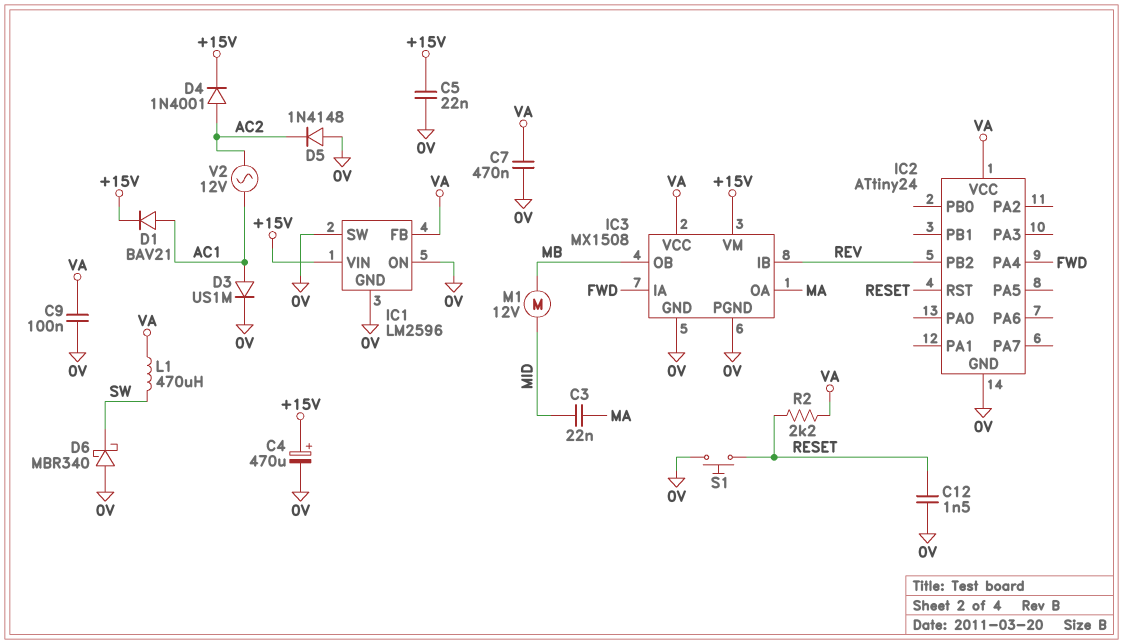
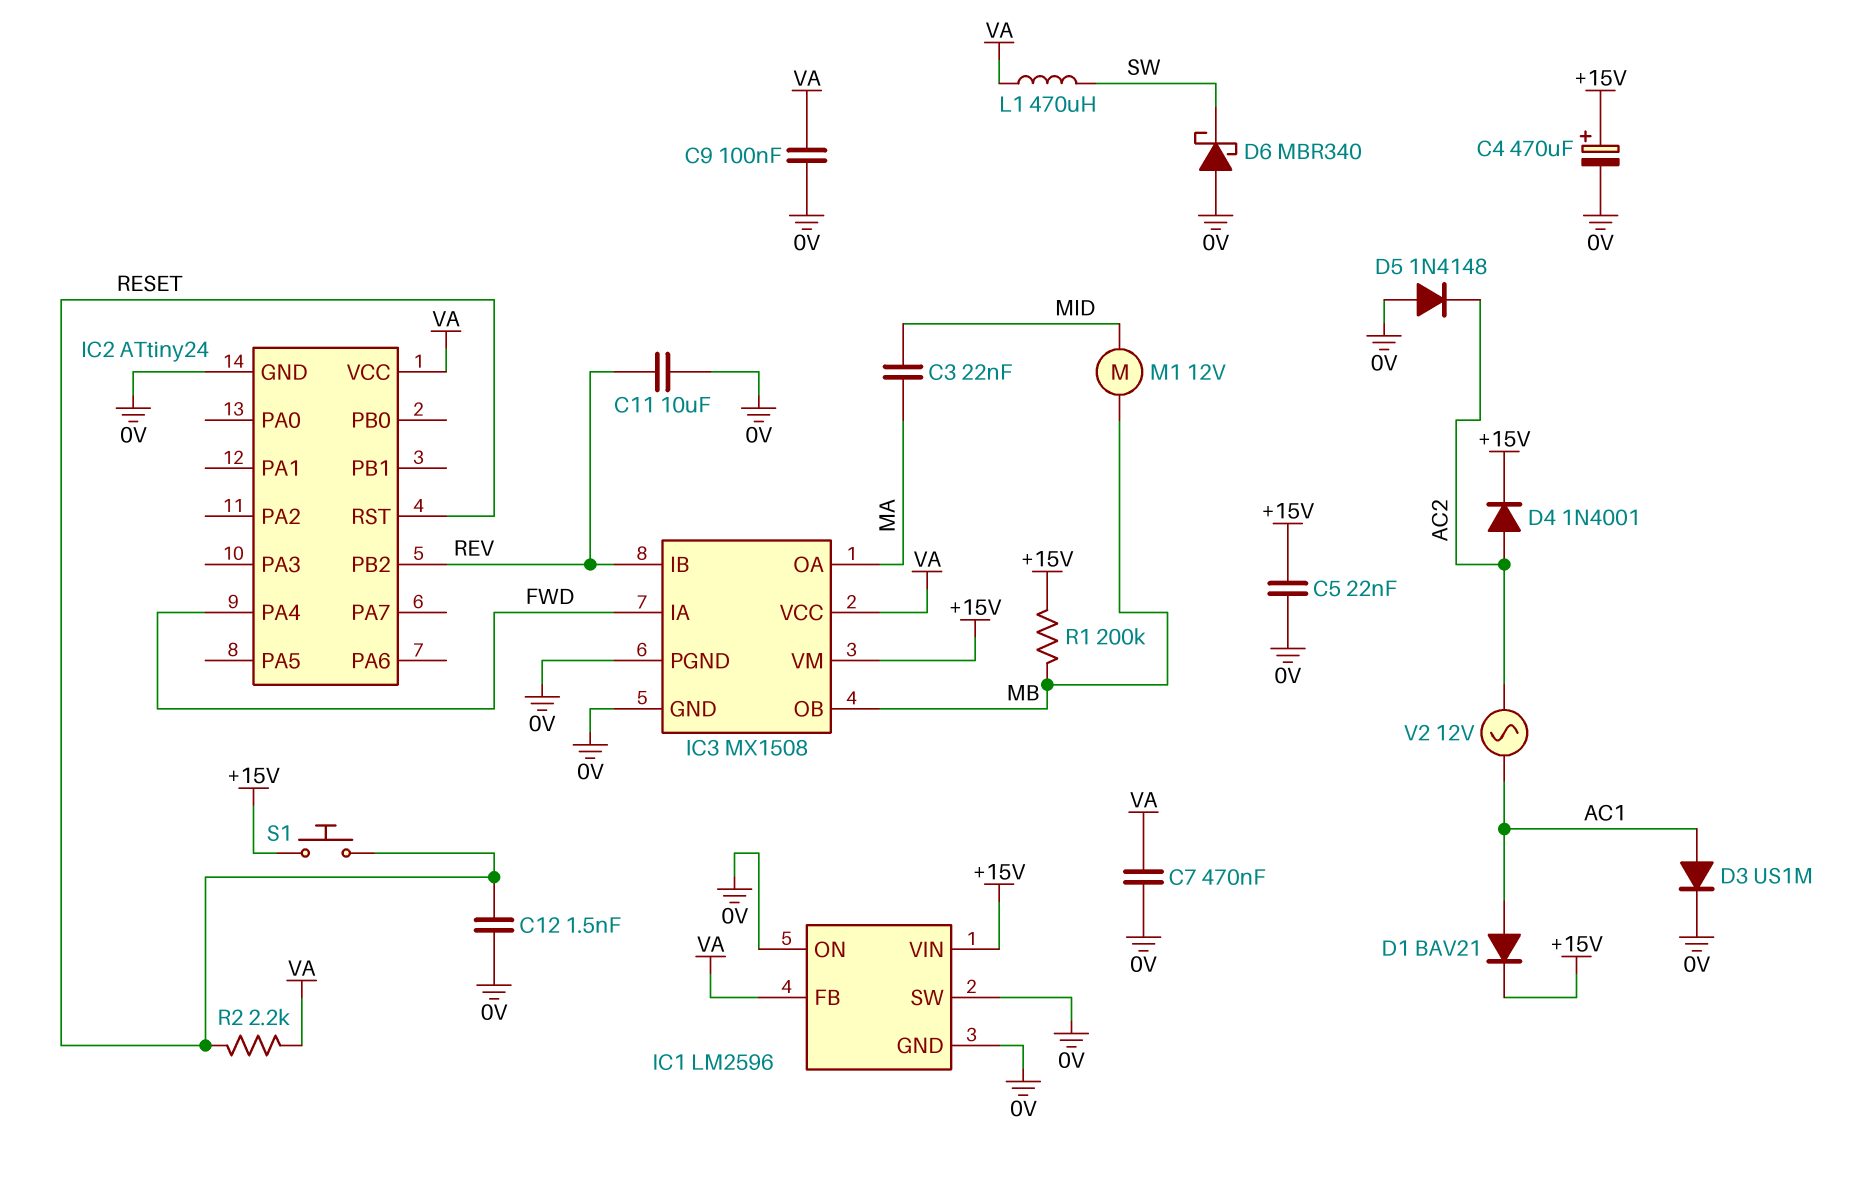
C11: none -> 10uF (0V, REV)
R1: none -> 200k (+15V, MB)
S1: button (0V, RESET) -> button (+15V, RESET)

